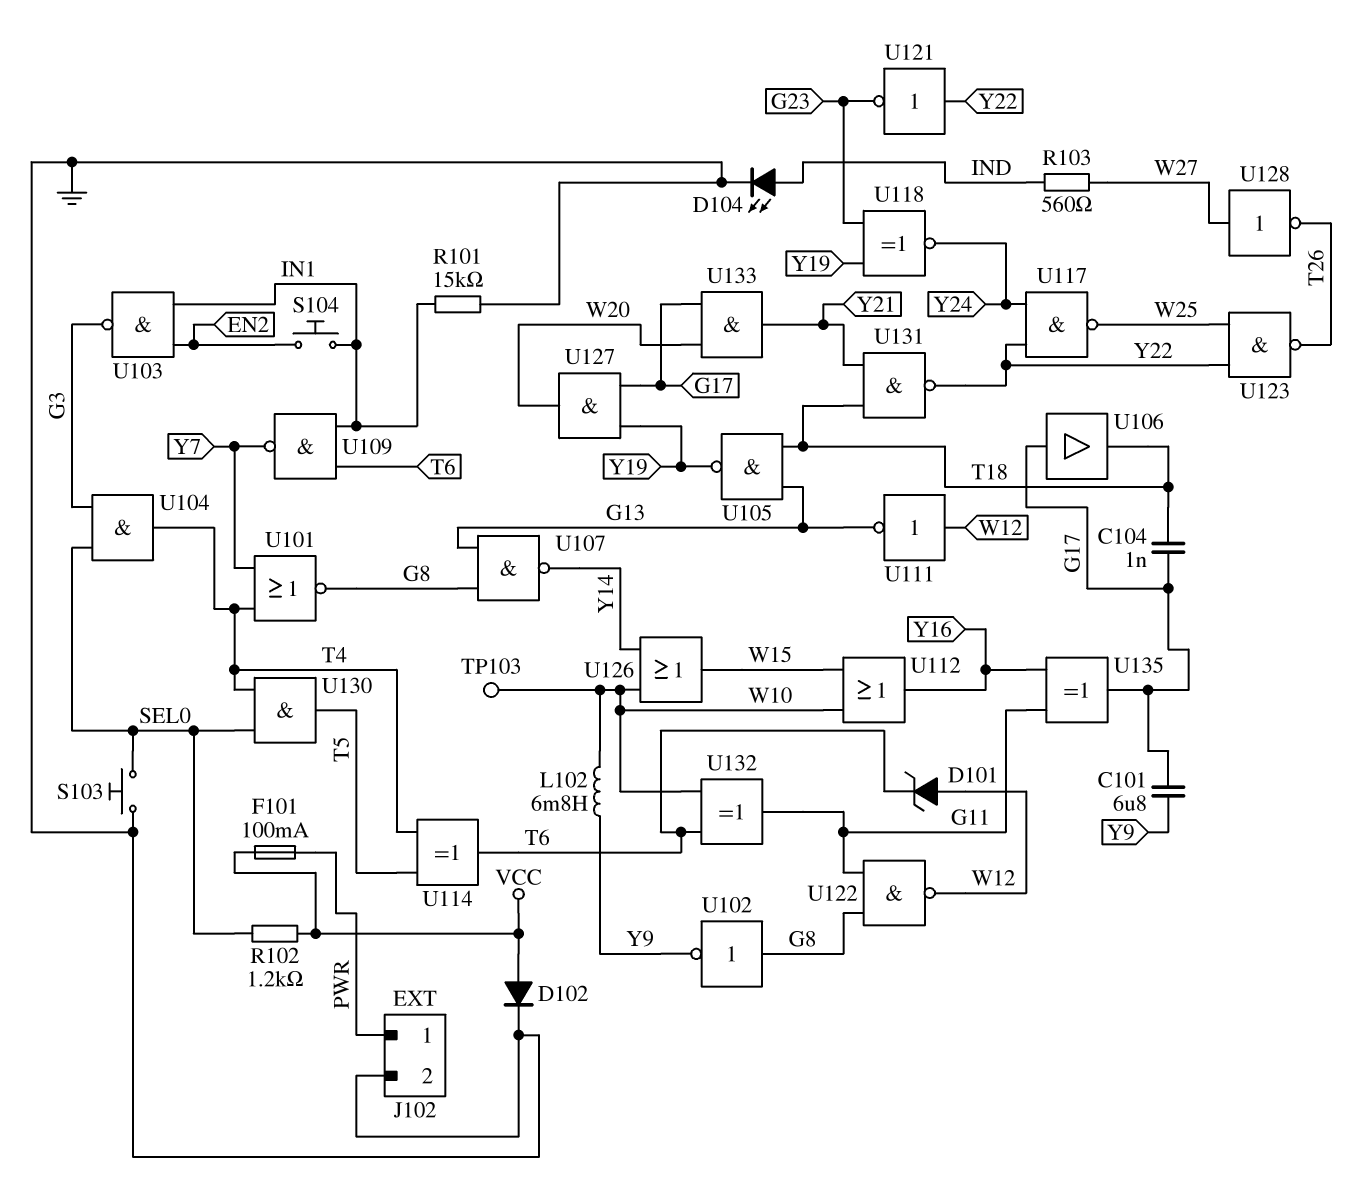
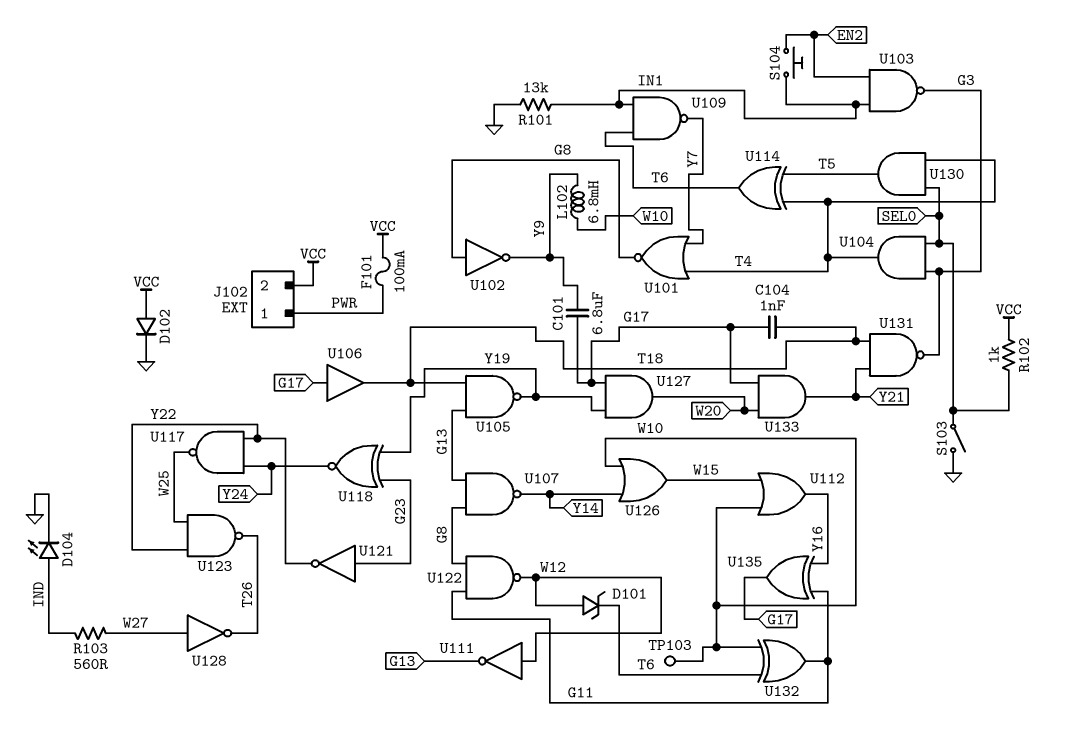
J102 pin 2: GND -> VCC
R101: 15k (GND, IN1) -> 13k (GND, IN1)
R102: 1.2k (SEL0, VCC) -> 1k (SEL0, VCC)
S103: button (GND, SEL0) -> switch (GND, SEL0)
U121: NOT (in Y22, out G23) -> NOT (in G23, out Y22)
U131: NAND (in T18, in Y21, out Y22) -> NAND (in T18, in Y21, out G3)

